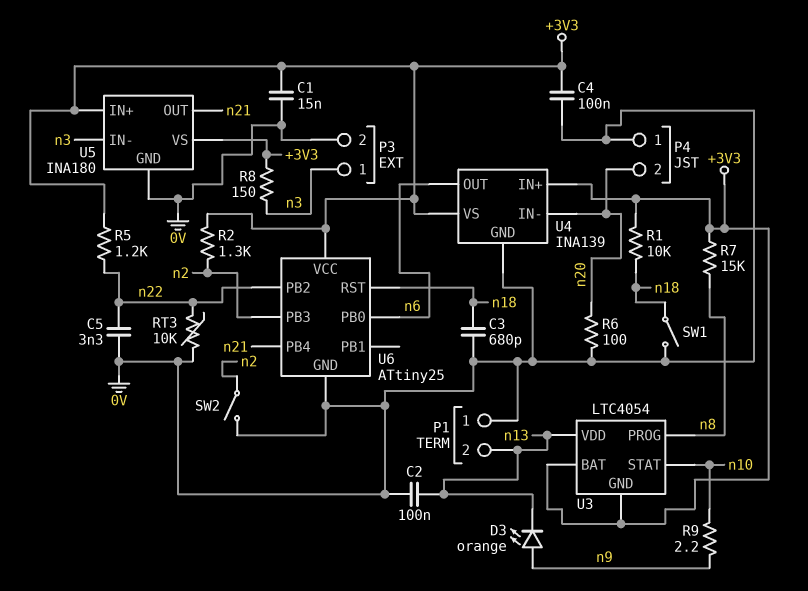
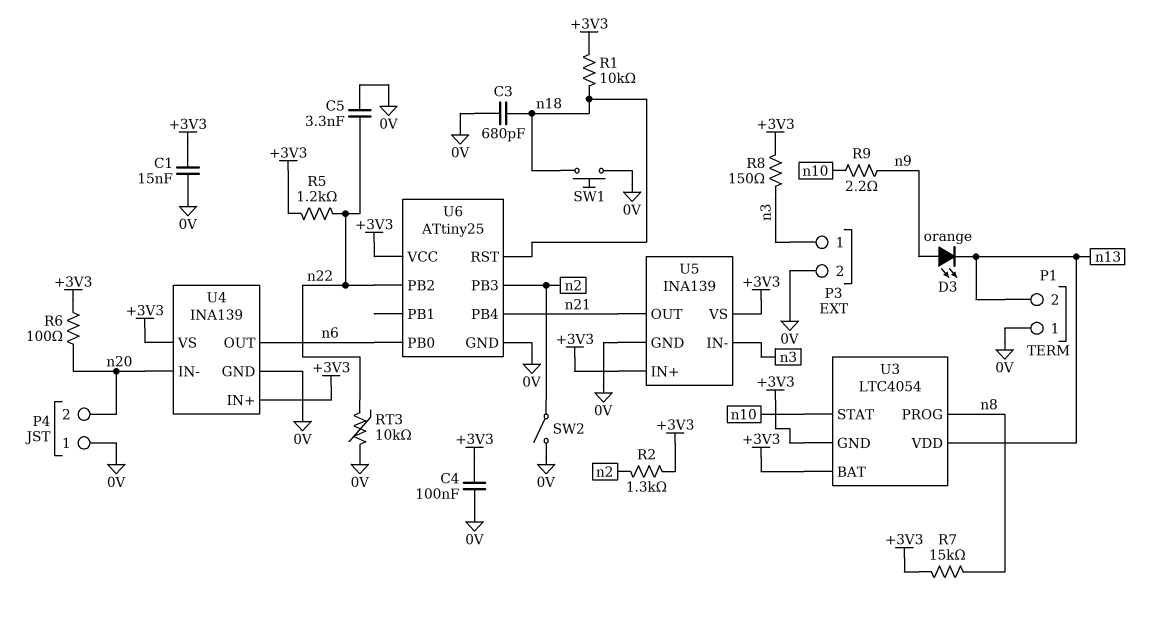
C2: 100nF (0V, n13) -> none
R6: 100 (0V, n20) -> 100 (+3V3, n20)
SW1: switch (0V, n18) -> button (0V, n18)
U5: INA180 -> INA139

